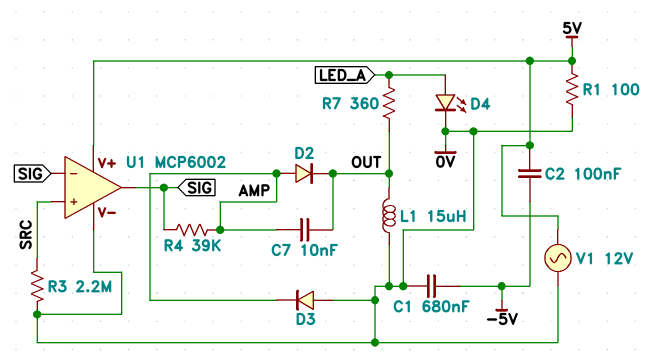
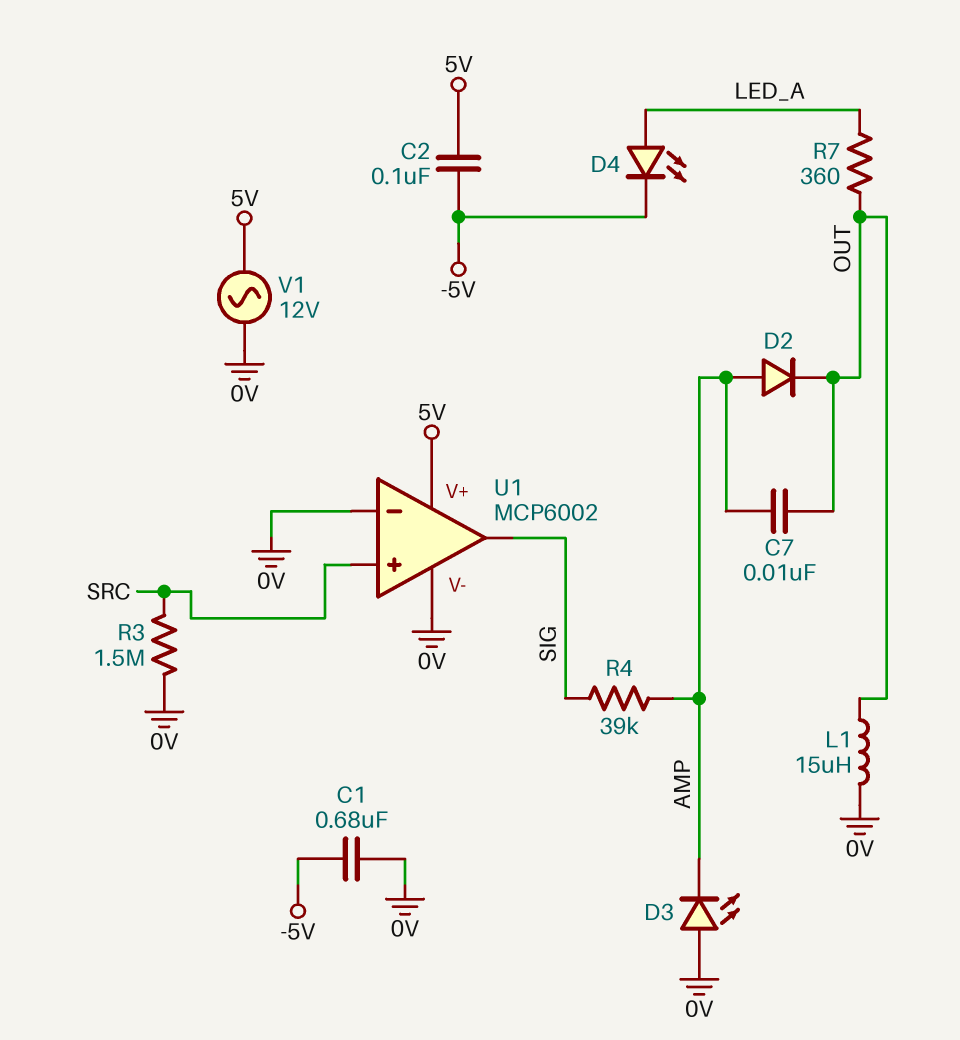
D3: diode (A 0V, K AMP) -> LED (A 0V, K AMP)
D4: LED (A LED_A, K 0V) -> LED (A LED_A, K -5V)
R1: 100 (0V, 5V) -> none
R3: 2.2M (0V, SRC) -> 1.5M (0V, SRC)
U1 pin in-: SIG -> 0V

